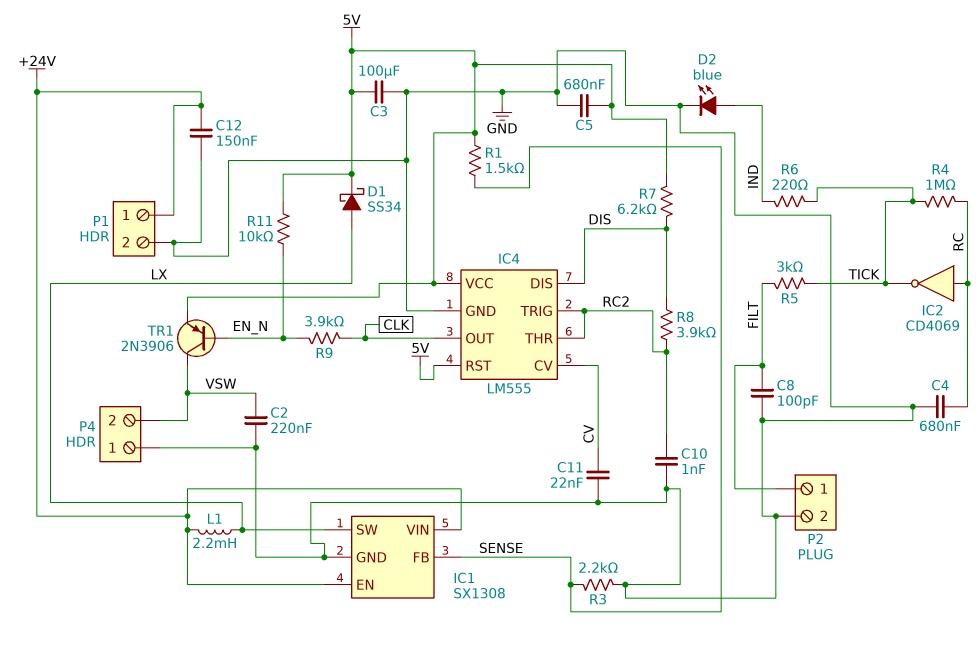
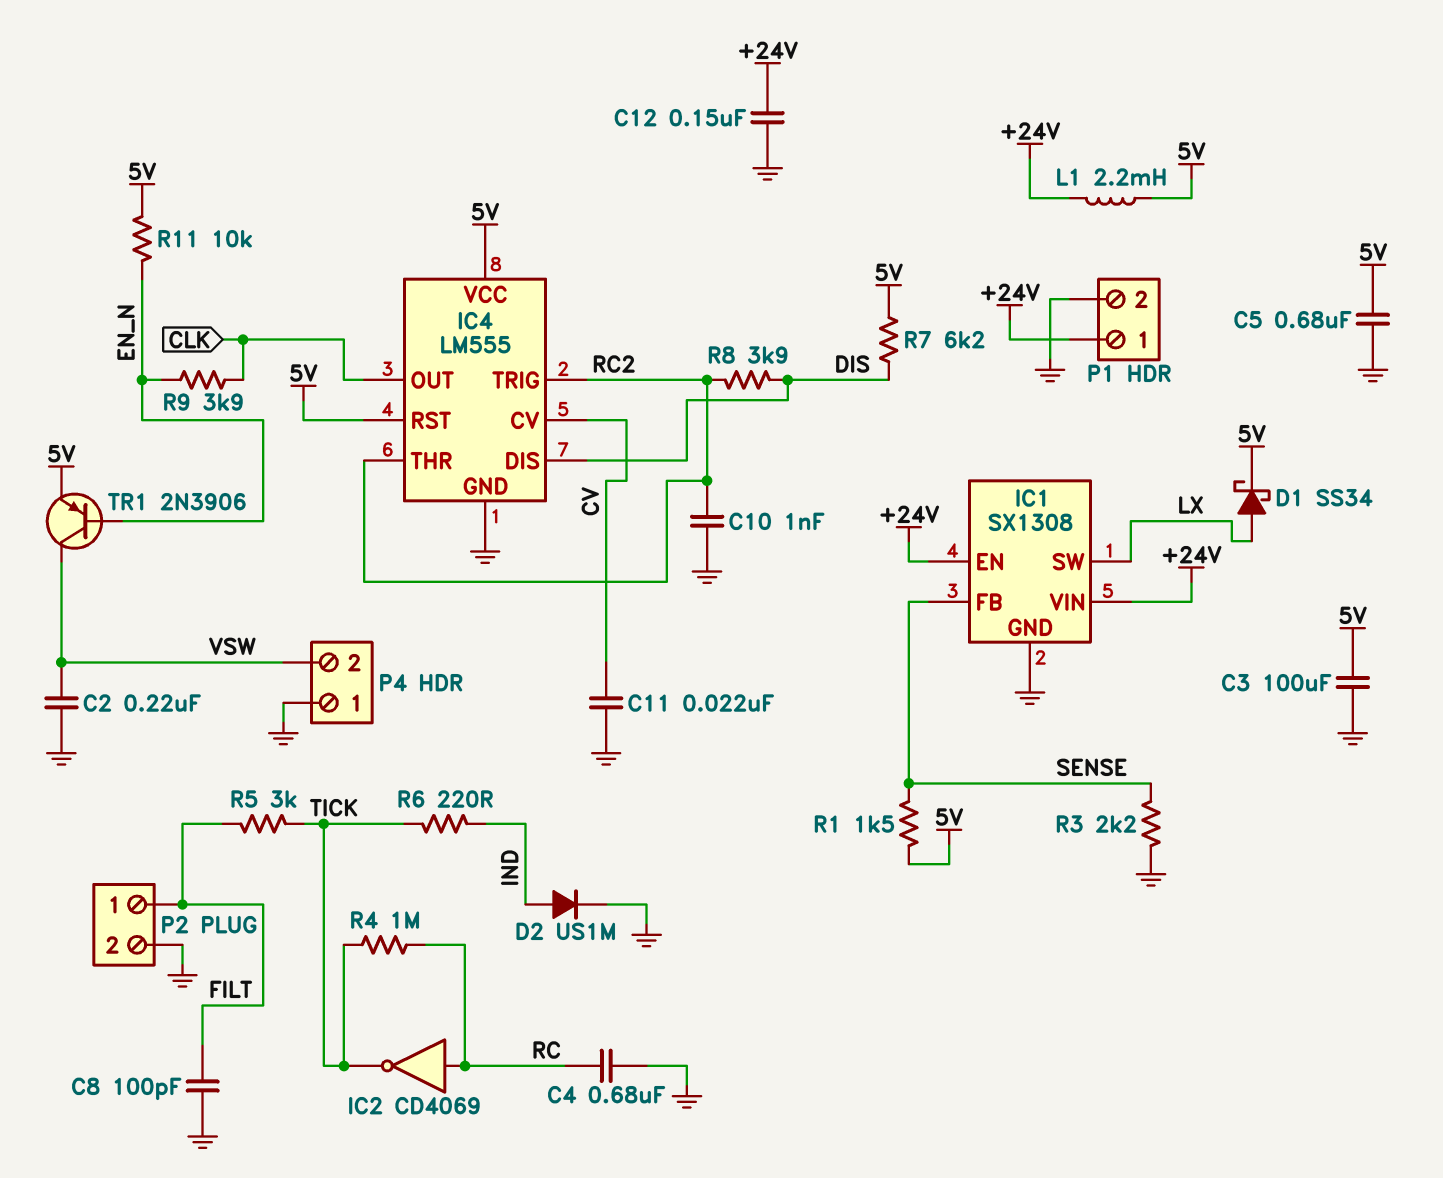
D2: LED blue (A IND, K GND) -> diode US1M (A IND, K GND)
L1: 2.2mH (+24V, LX) -> 2.2mH (+24V, 5V)

